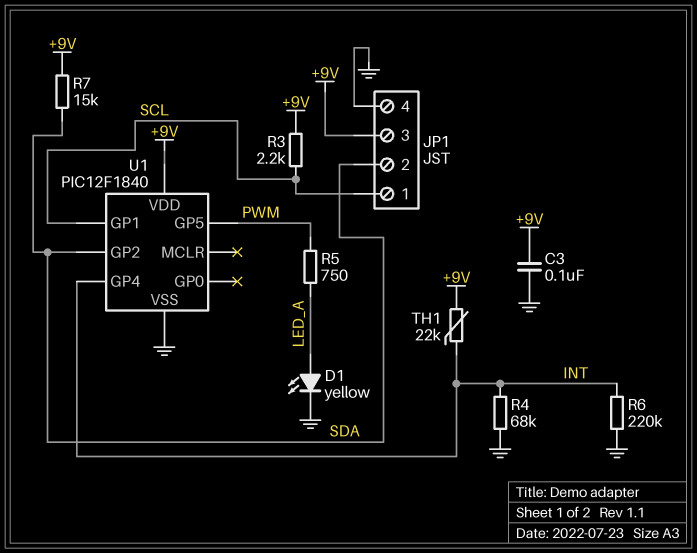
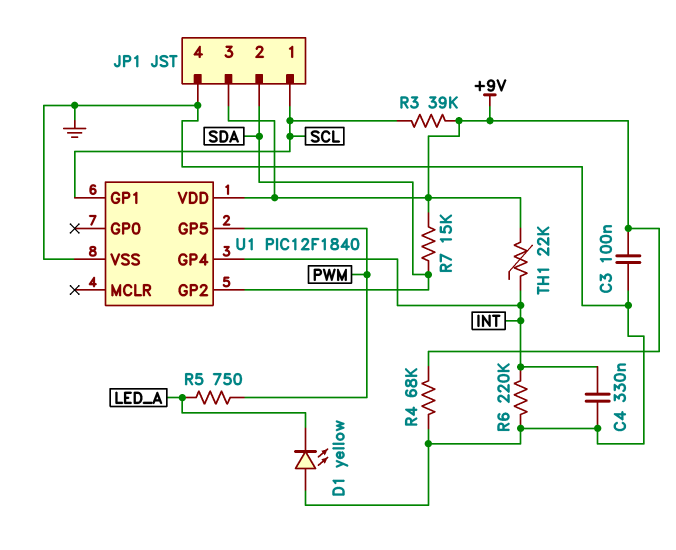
C4: none -> 330nF (GND, INT)
D1: LED yellow (A LED_A, K GND) -> LED yellow (A GND, K LED_A)
R3: 2.2k (+9V, SCL) -> 39k (+9V, SCL)
R4: 68k (GND, INT) -> 68k (+9V, GND)

